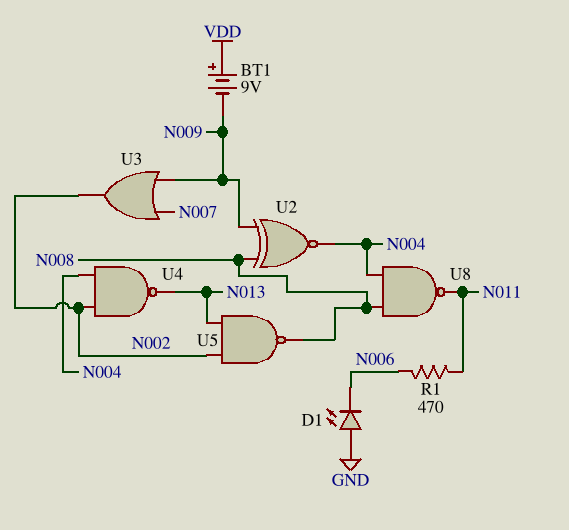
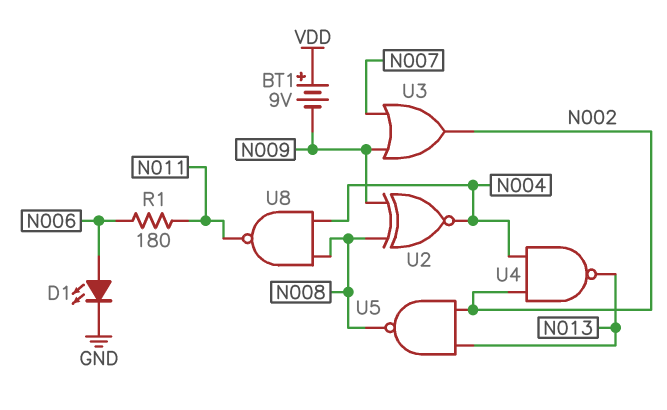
D1: LED (A GND, K N006) -> LED (A N006, K GND)
R1: 470 (N006, N011) -> 180 (N006, N011)

